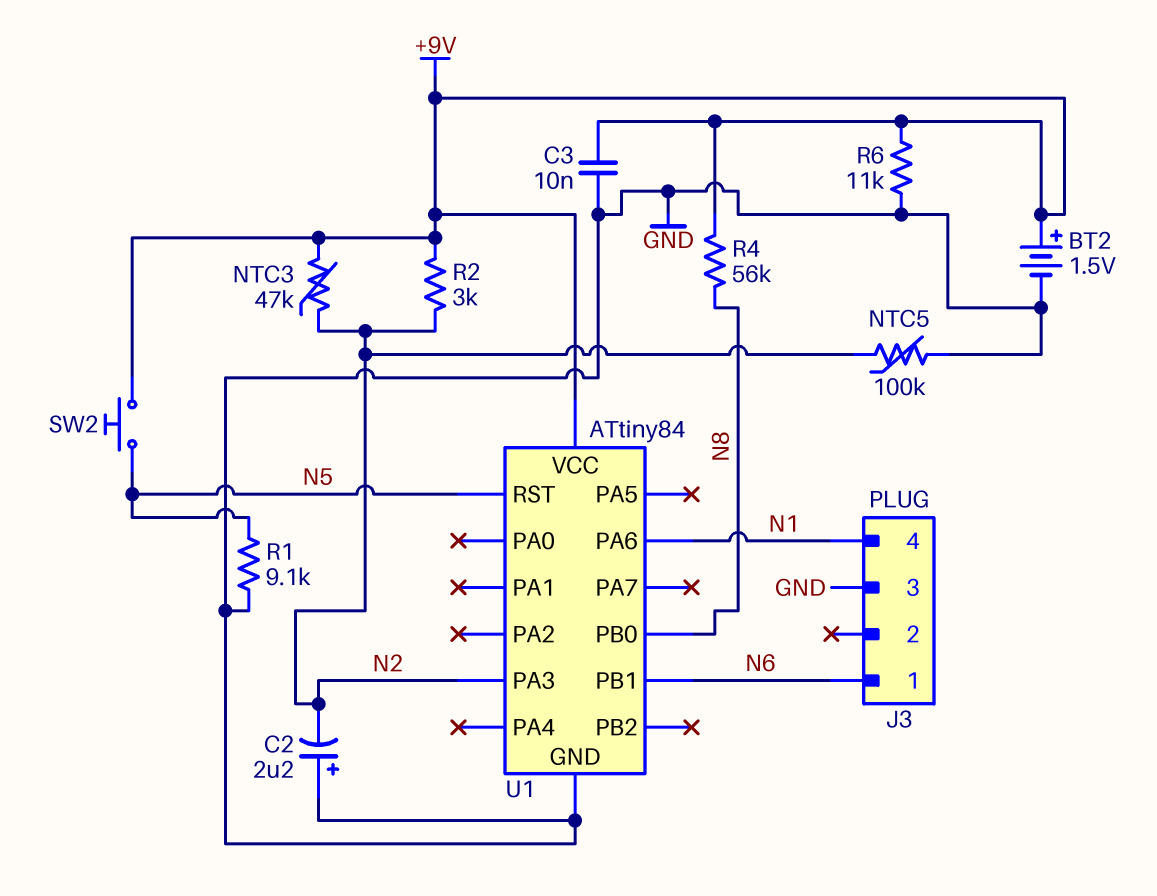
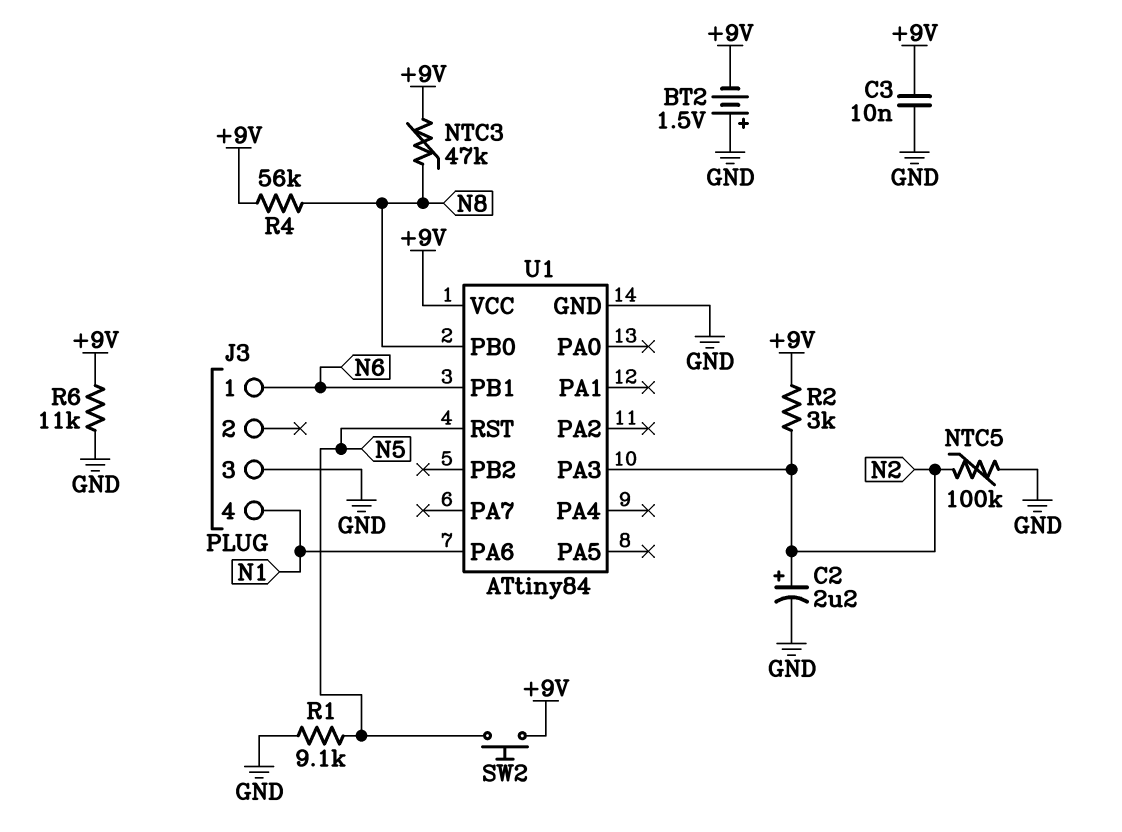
BT2: 1.5V (plus +9V, minus GND) -> 1.5V (plus GND, minus +9V)
C2: 2.2uF (plus GND, minus N2) -> 2.2uF (plus N2, minus GND)
NTC3: 47k (+9V, N2) -> 47k (+9V, N8)

